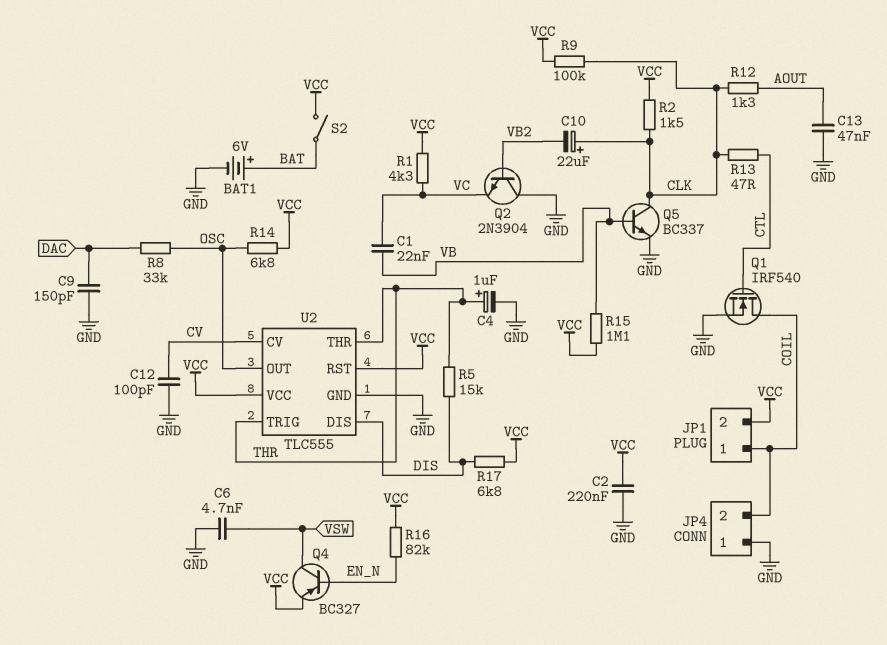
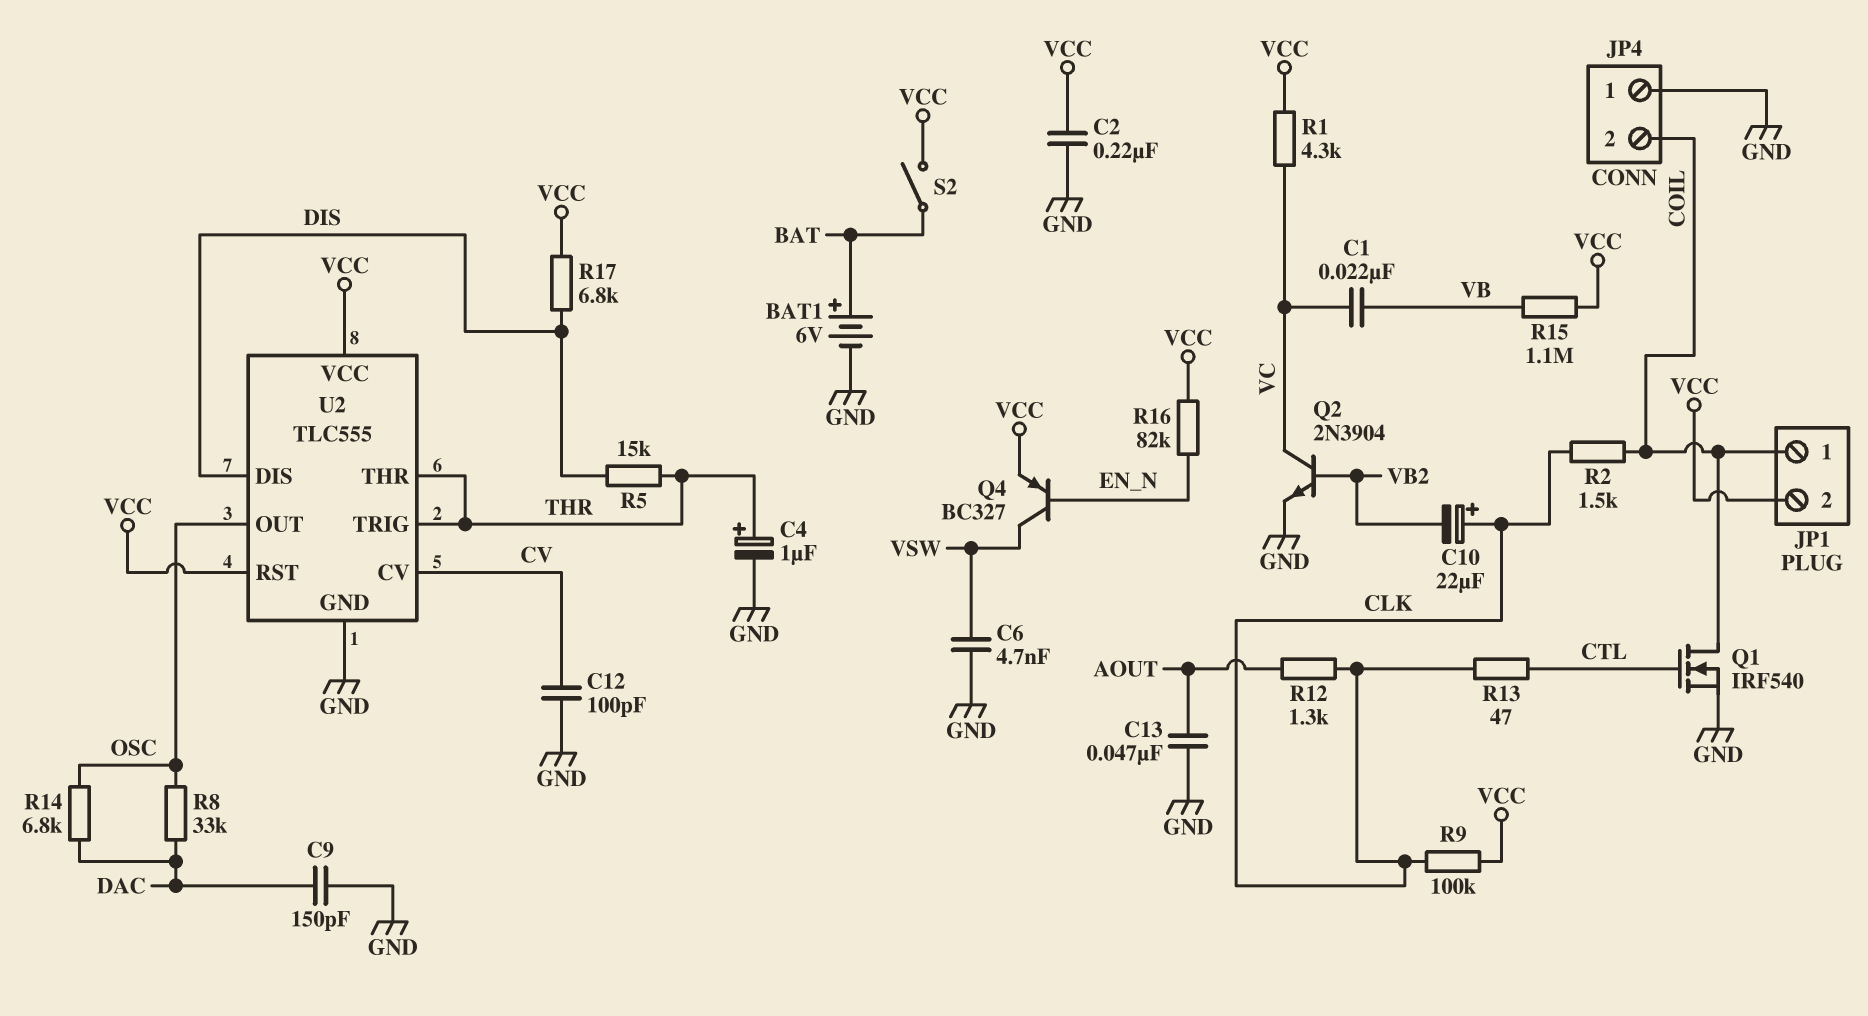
Q2: NPN 2N3904 (B VB2, C GND, E VC) -> NPN 2N3904 (B VB2, C VC, E GND)
Q5: NPN BC337 (B VB, C CLK, E GND) -> none
R2: 1.5k (CLK, VCC) -> 1.5k (CLK, COIL)
R14: 6.8k (OSC, VCC) -> 6.8k (DAC, OSC)

